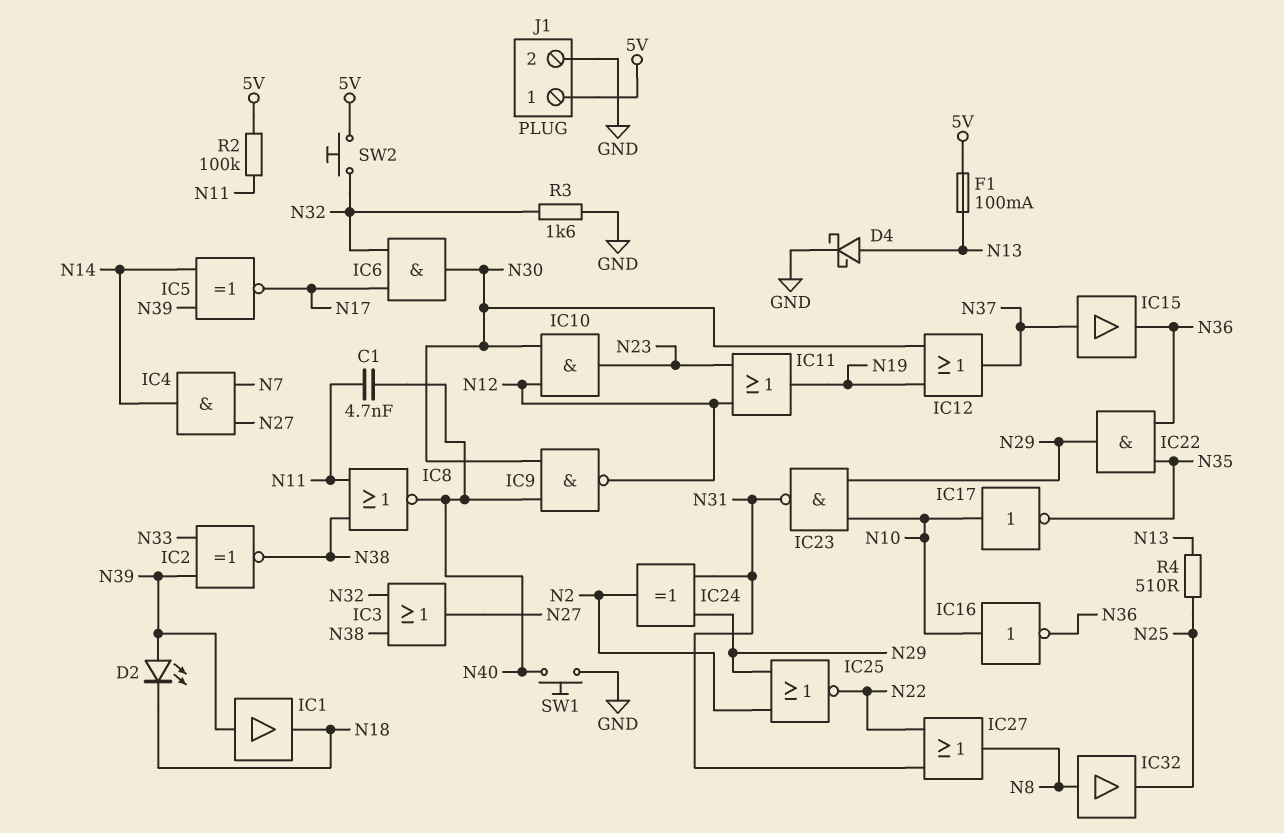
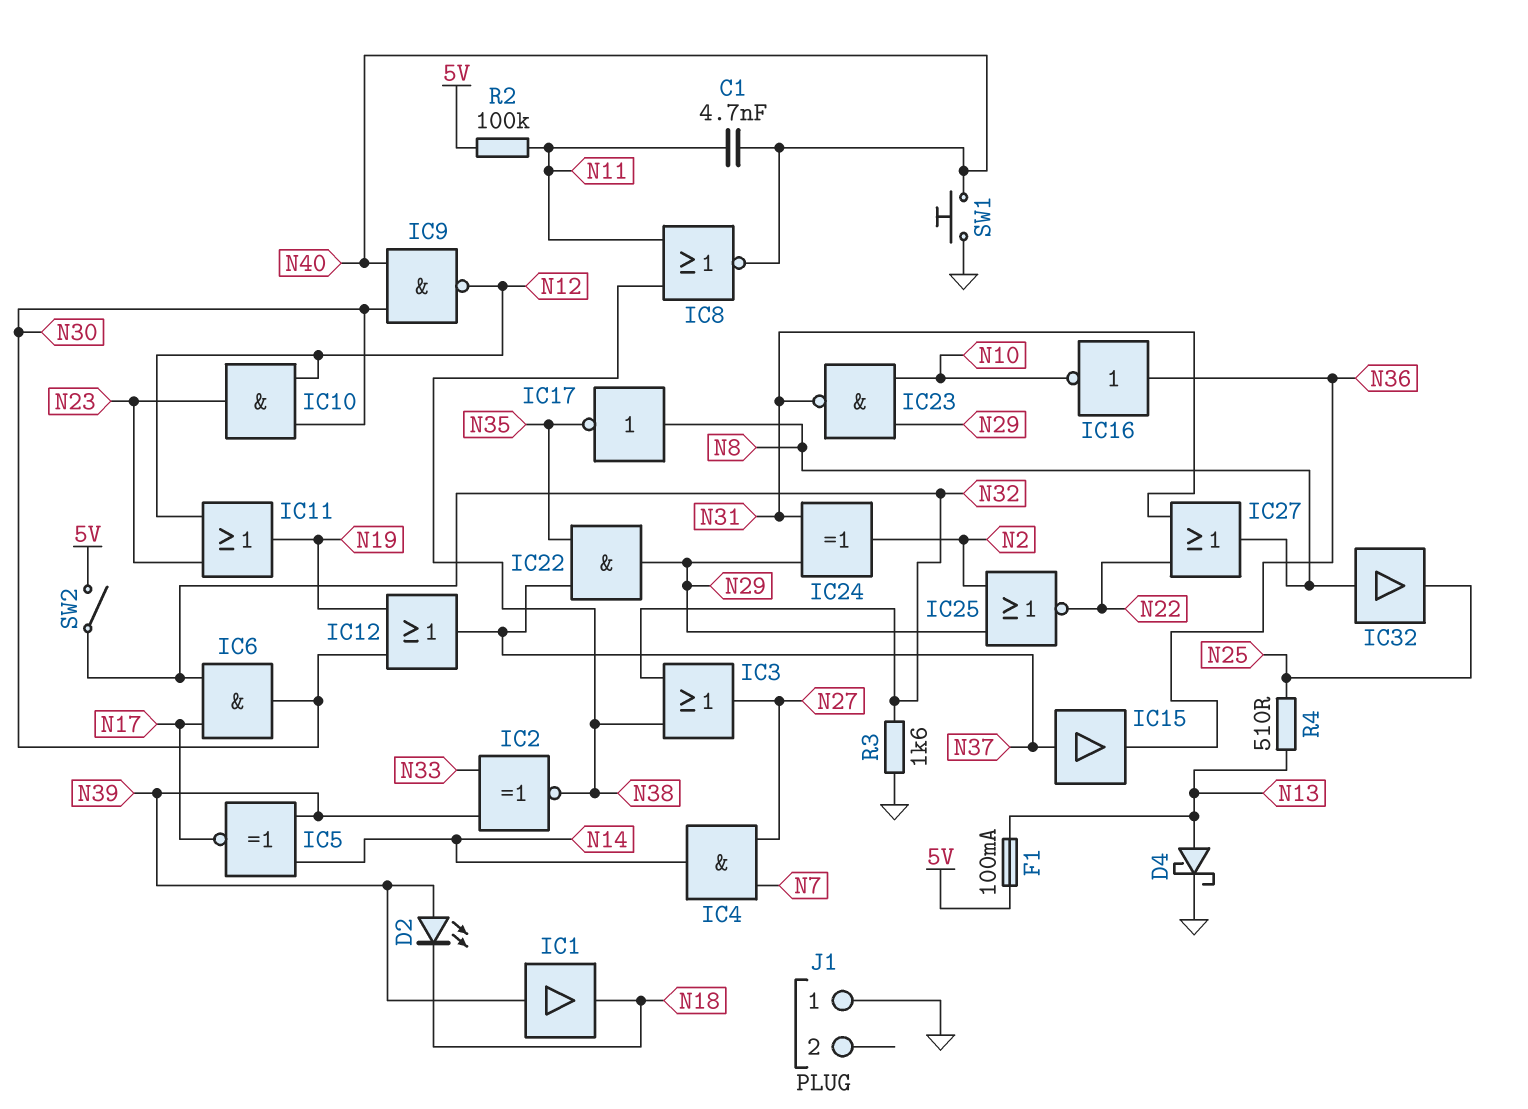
IC16: NOT (in N10, out N36) -> NOT (in N36, out N10)
IC17: NOT (in N10, out N35) -> NOT (in N8, out N35)
IC22: AND (in N35, in N36, out N29) -> AND (in N35, in N37, out N29)
J1 pin 1: 5V -> GND
J1 pin 2: GND -> none
SW2: button (5V, N32) -> switch (5V, N32)

